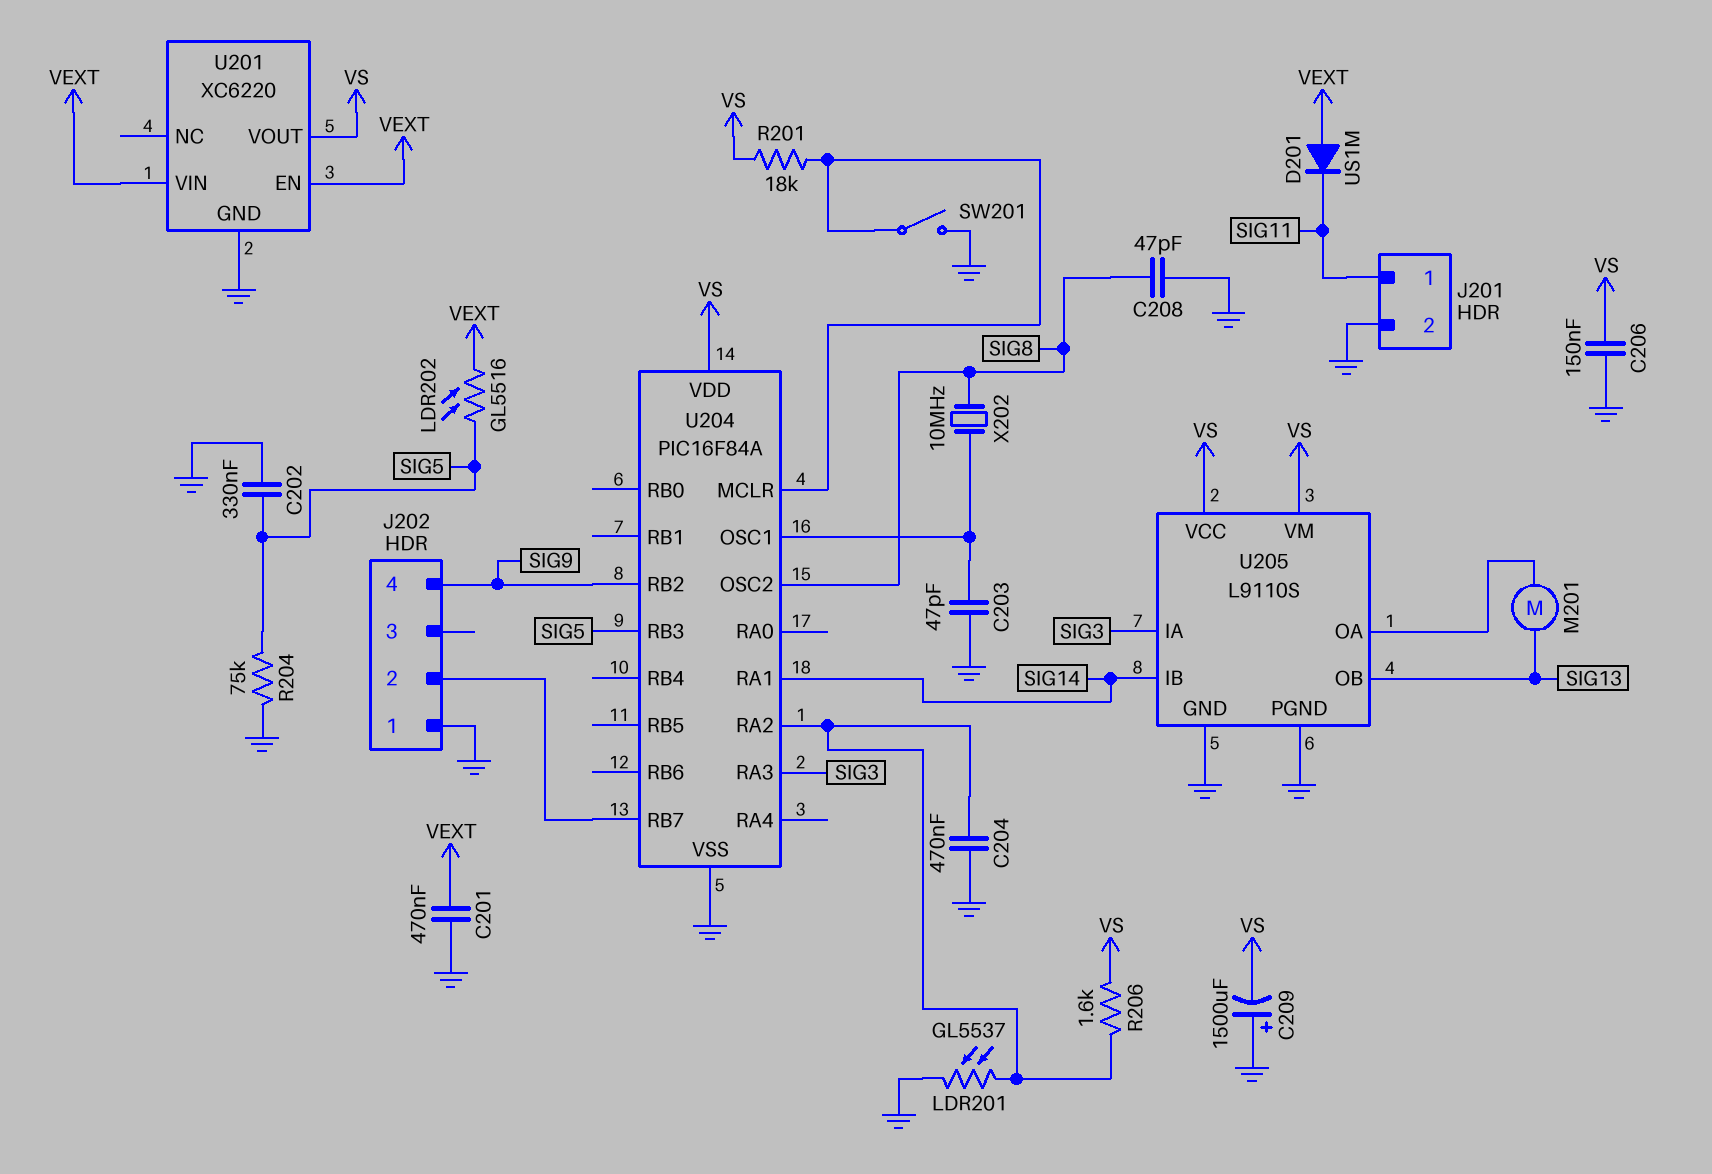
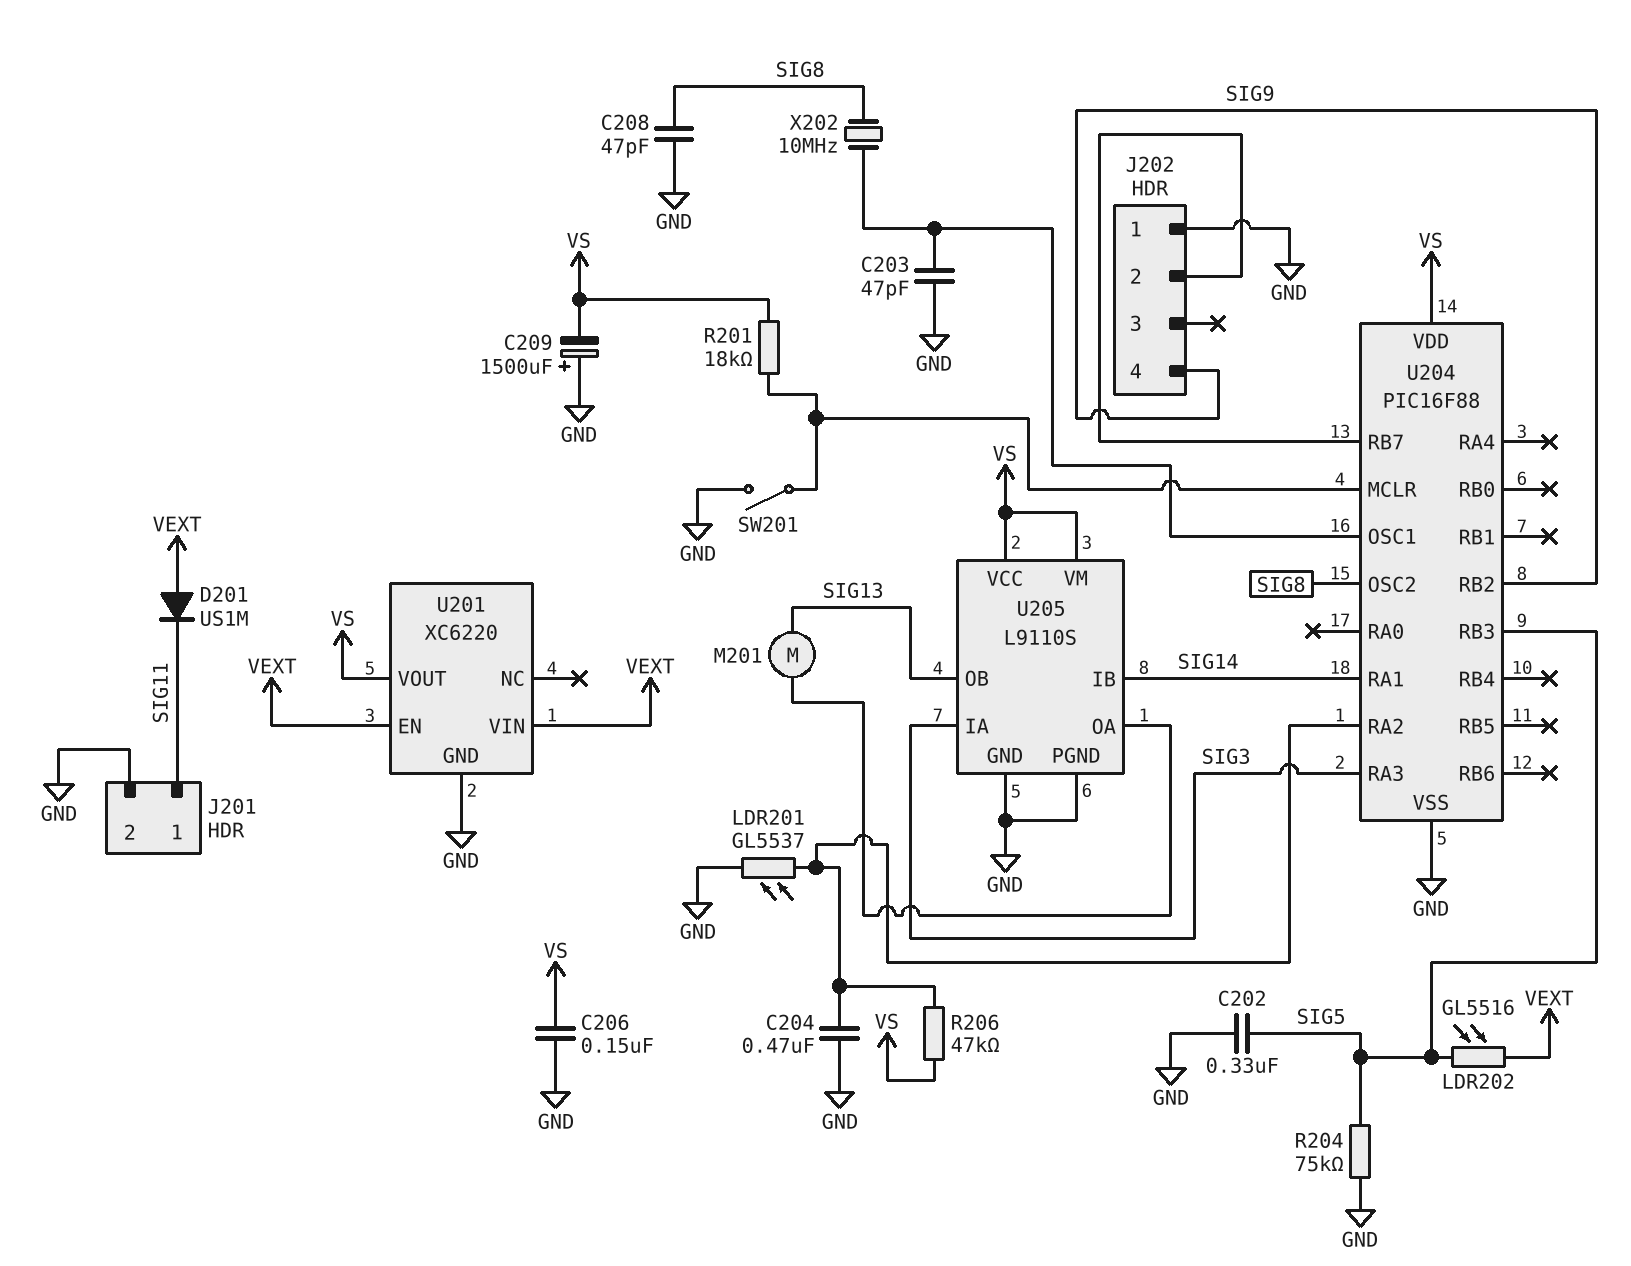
C201: 470nF (GND, VEXT) -> none
R206: 1.6k (U204/RA2, VS) -> 47k (U204/RA2, VS)
U204: PIC16F84A -> PIC16F88

